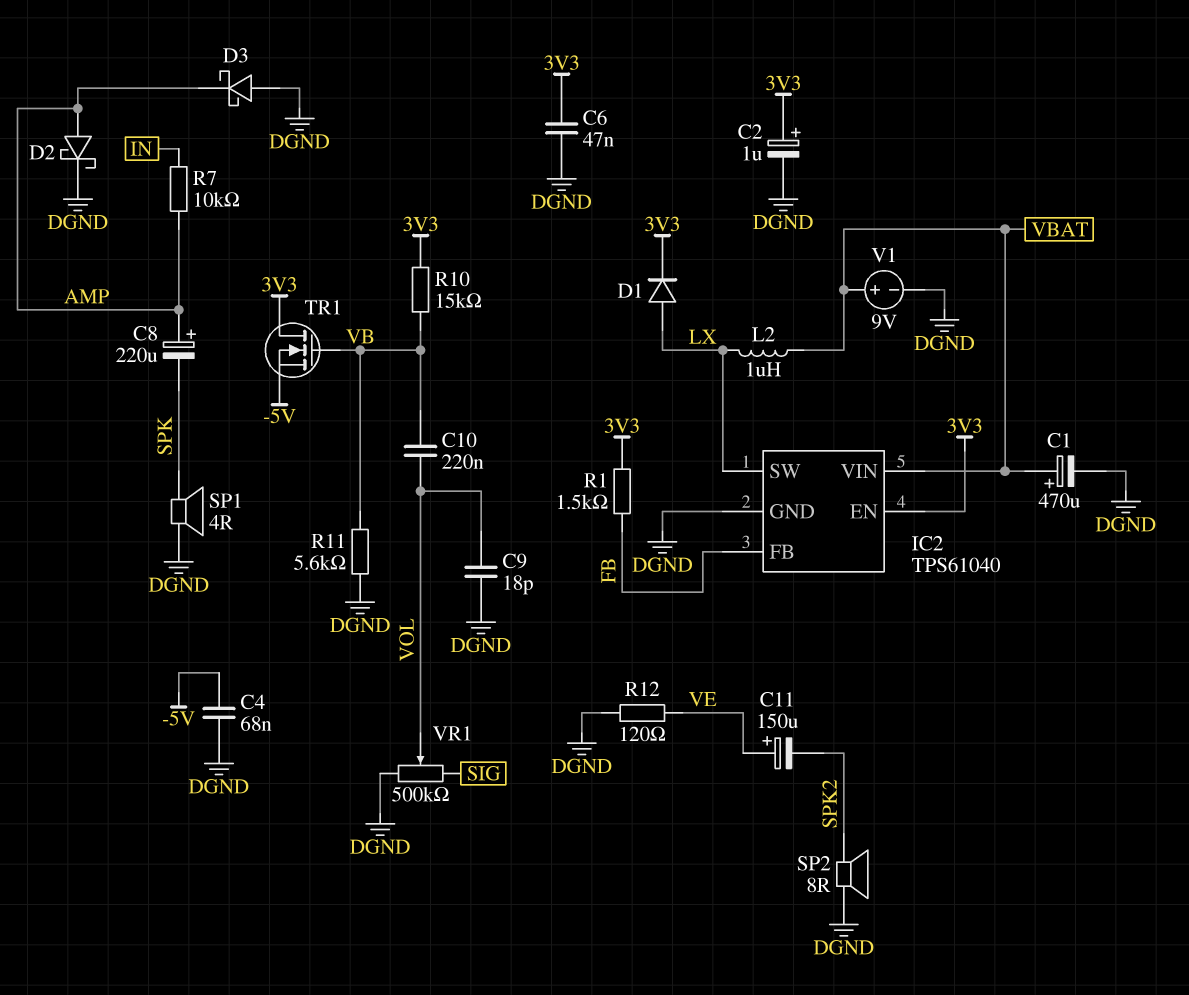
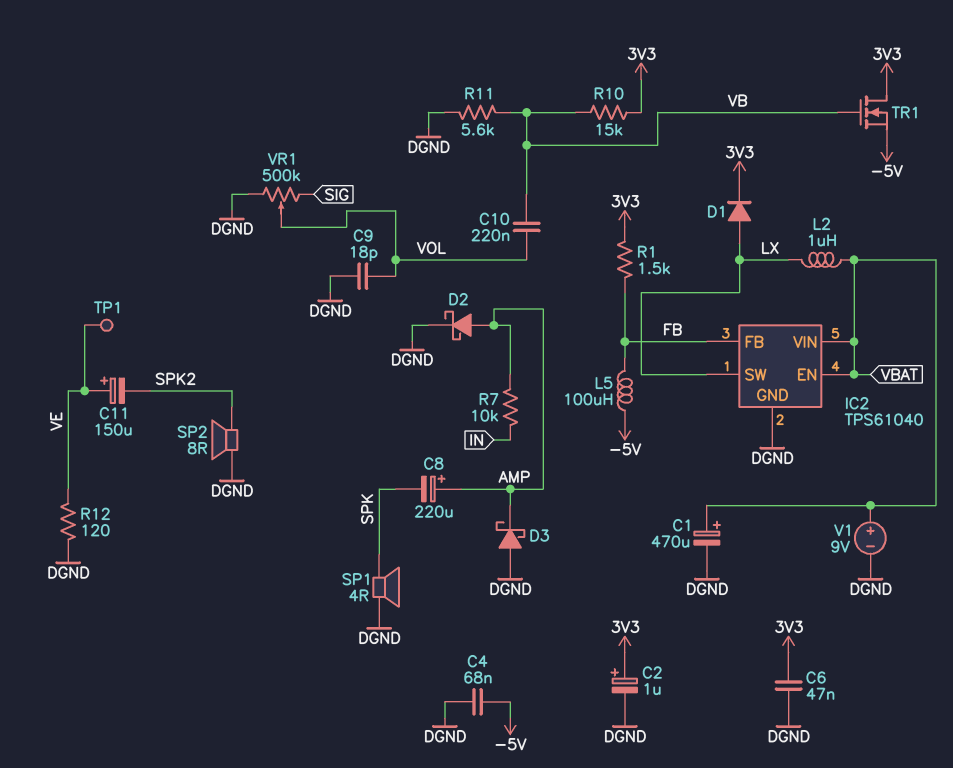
IC2 pin EN: 3V3 -> VBAT
L5: none -> 100uH (-5V, FB)
TP1: none -> test point (VE)

